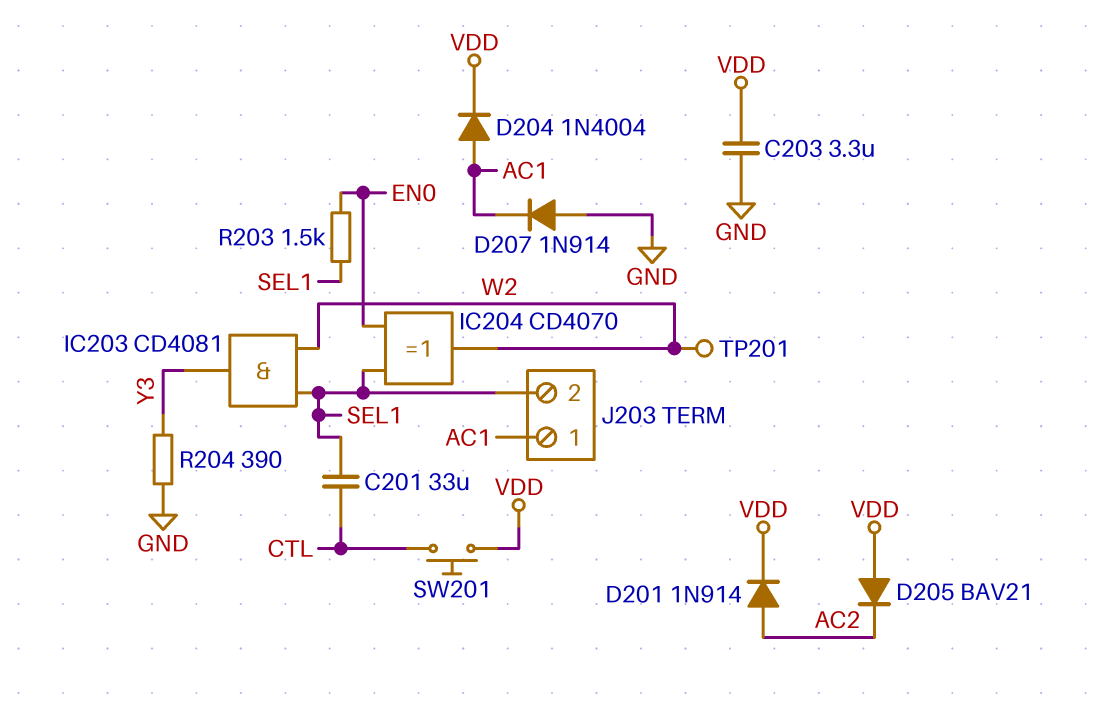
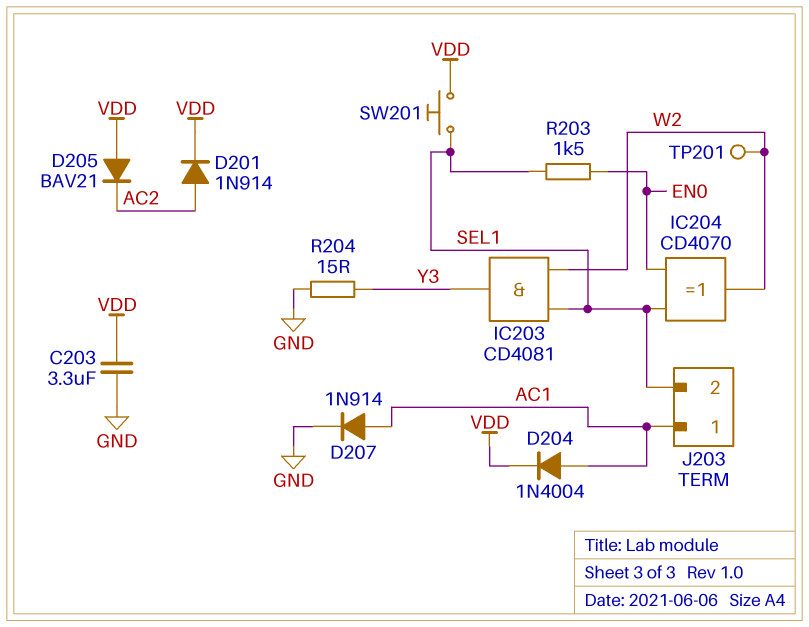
C201: 33uF (CTL, SEL1) -> none
D207: diode 1N914 (A GND, K AC1) -> diode 1N914 (A AC1, K GND)
R204: 390 (GND, Y3) -> 15 (GND, Y3)
SW201: button (CTL, VDD) -> button (SEL1, VDD)

